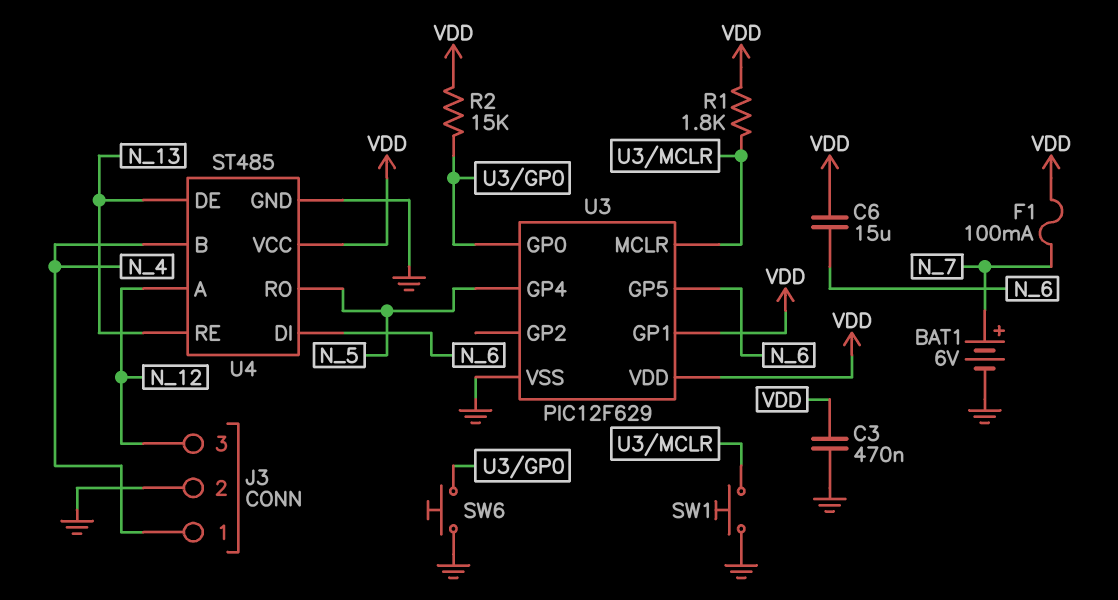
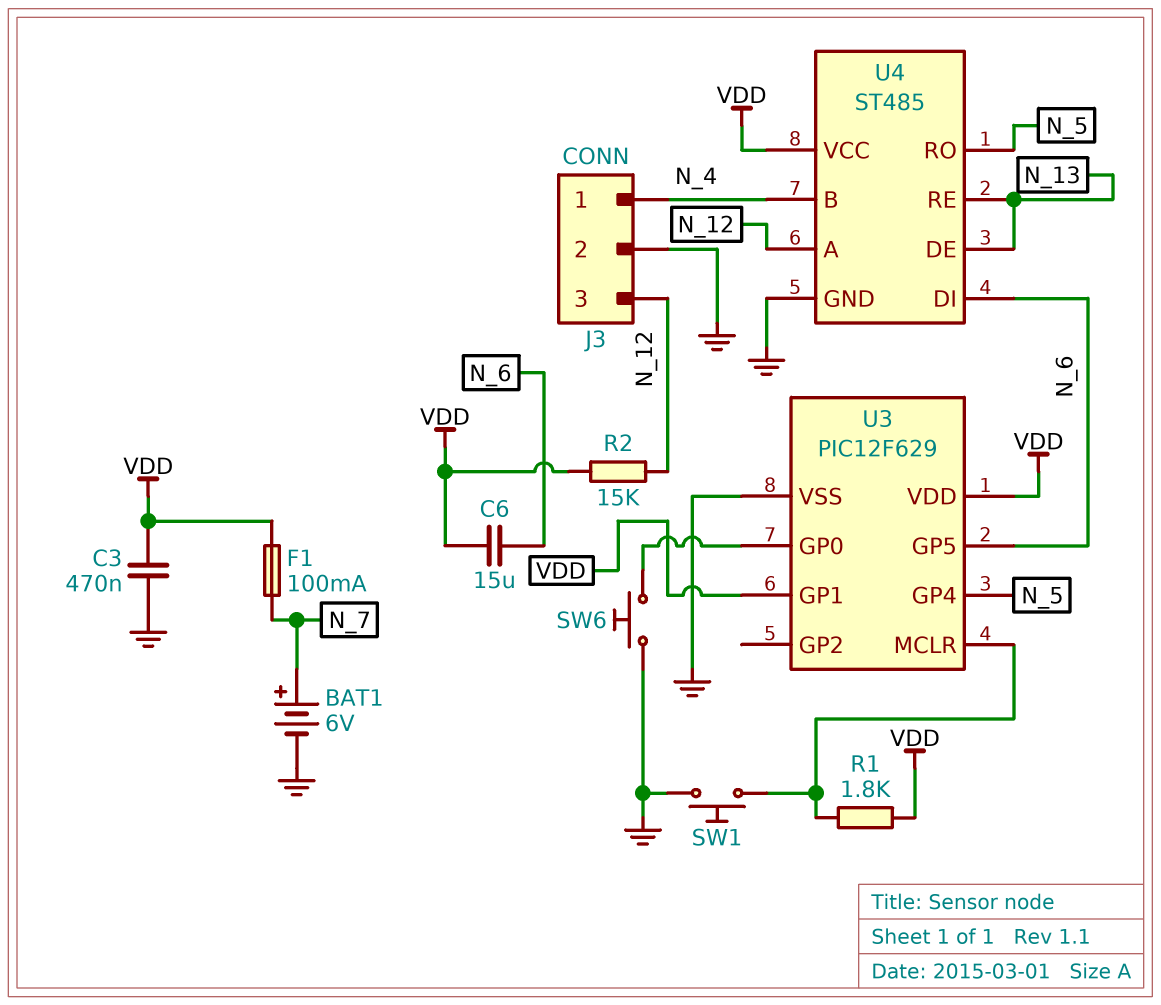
R2: 15k (U3/GP0, VDD) -> 15k (N_12, VDD)

